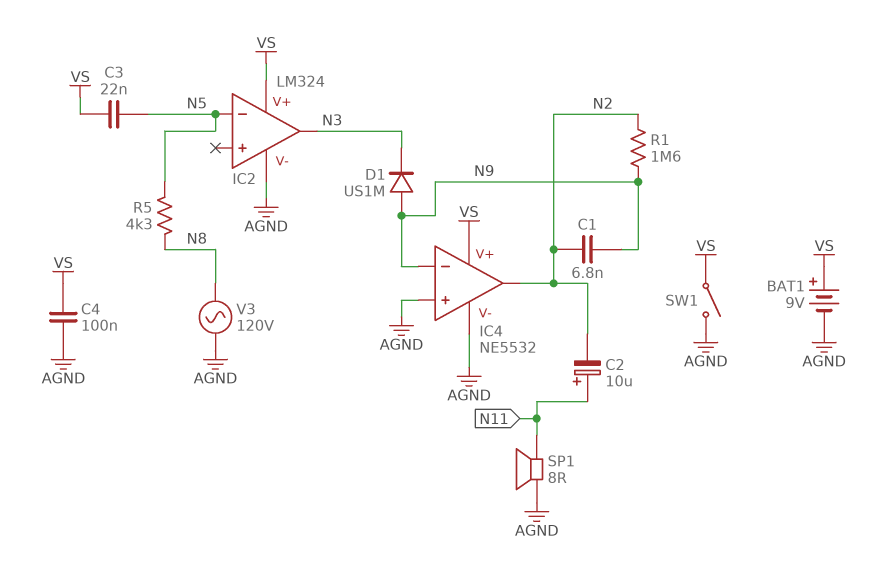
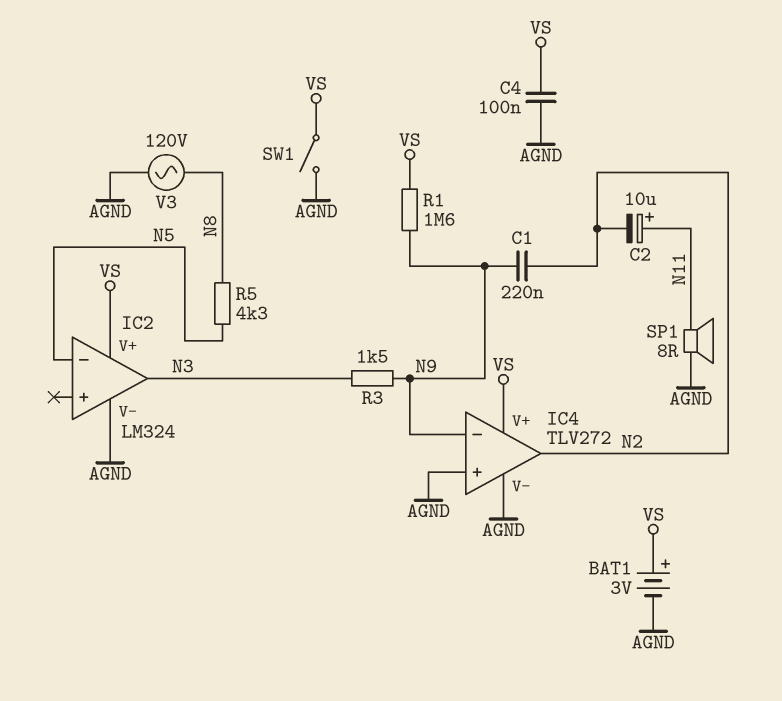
BAT1: 9V (plus VS, minus AGND) -> 3V (plus VS, minus AGND)
C1: 6.8nF (N2, N9) -> 220nF (N2, N9)
C3: 22nF (N5, VS) -> none
D1: diode US1M (A N9, K N3) -> none
IC4: NE5532 -> TLV272
R1: 1.6M (N2, N9) -> 1.6M (N9, VS)
R3: none -> 1.5k (N3, N9)

